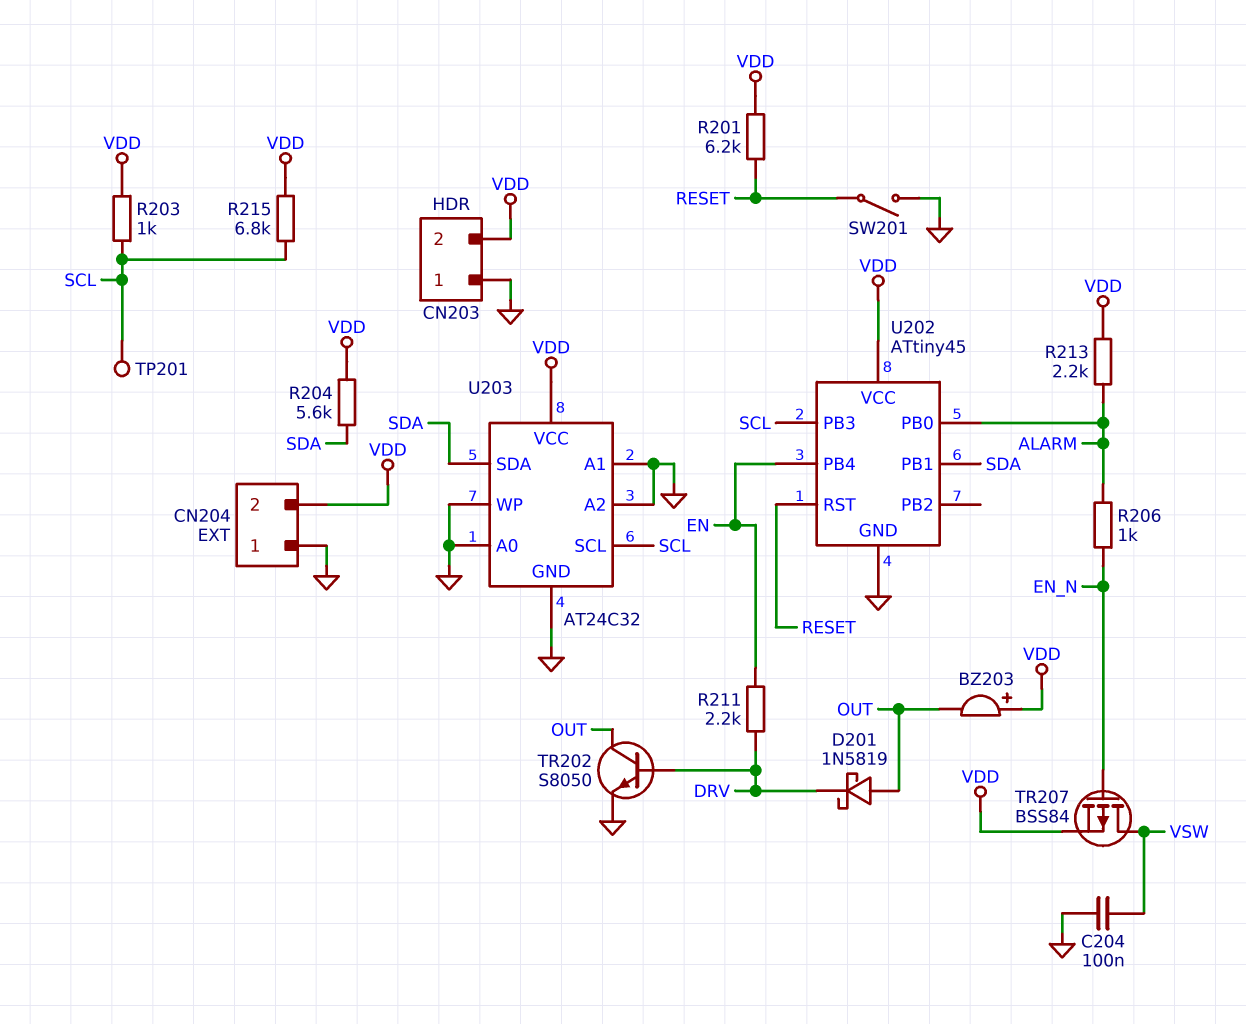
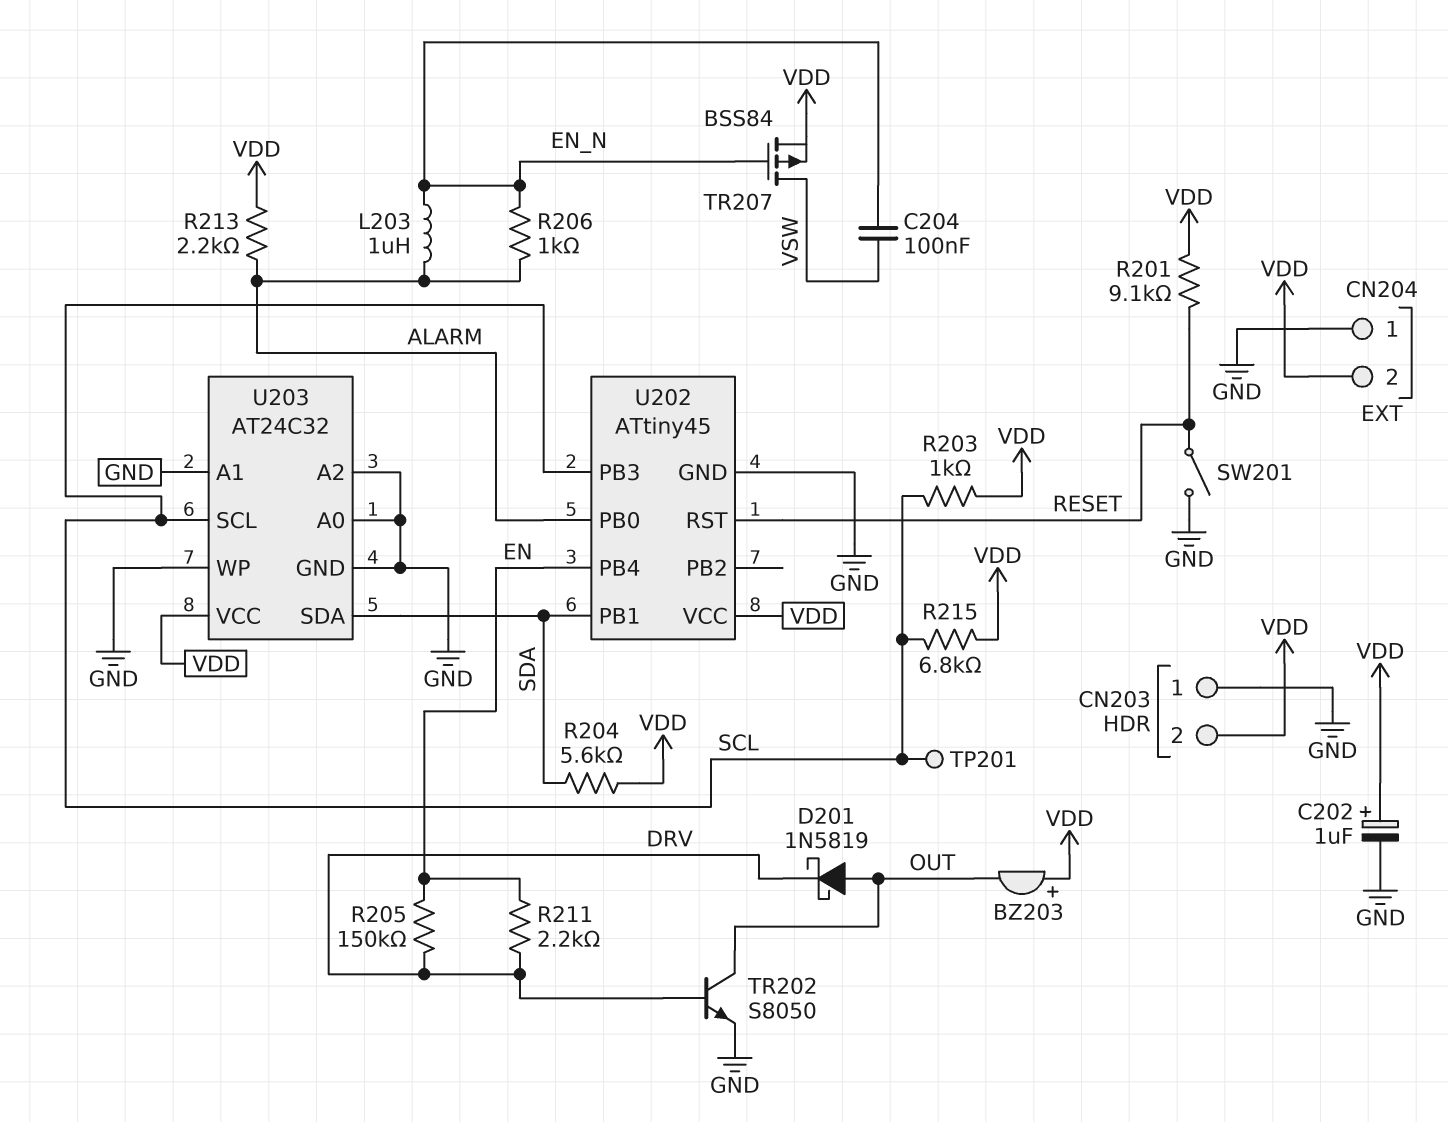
C202: none -> 1uF (plus VDD, minus GND)
C204: 100nF (GND, VSW) -> 100nF (EN_N, VSW)
L203: none -> 1uH (ALARM, EN_N)
R201: 6.2k (RESET, VDD) -> 9.1k (RESET, VDD)
R205: none -> 150k (DRV, EN)

